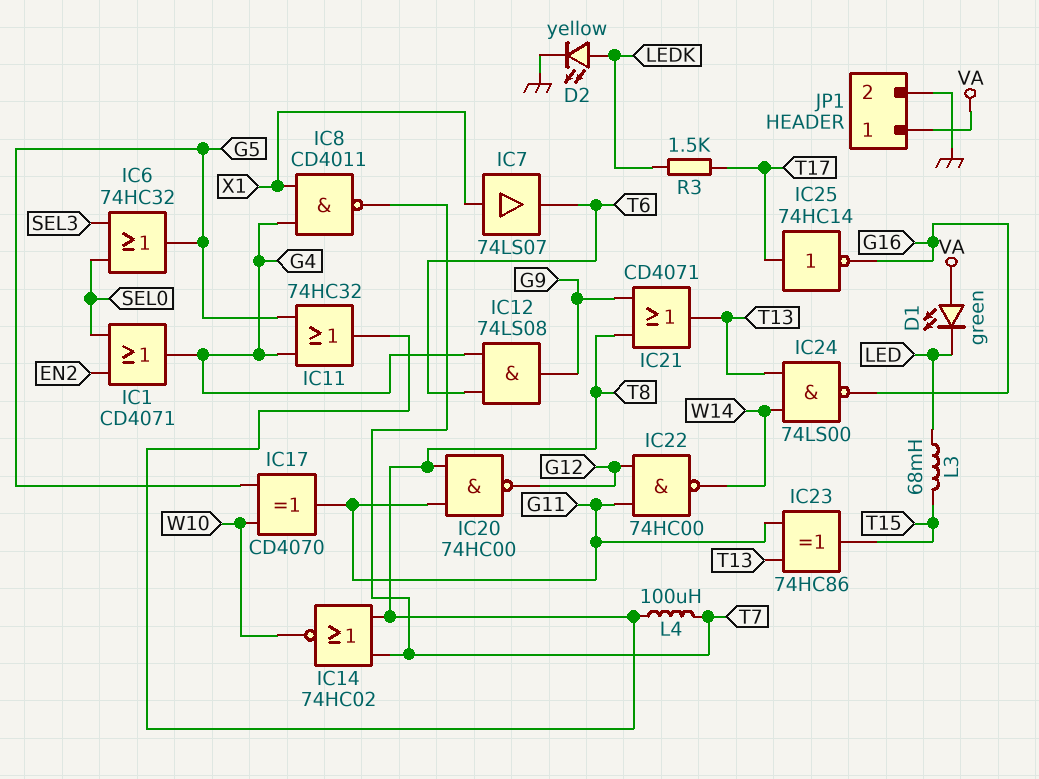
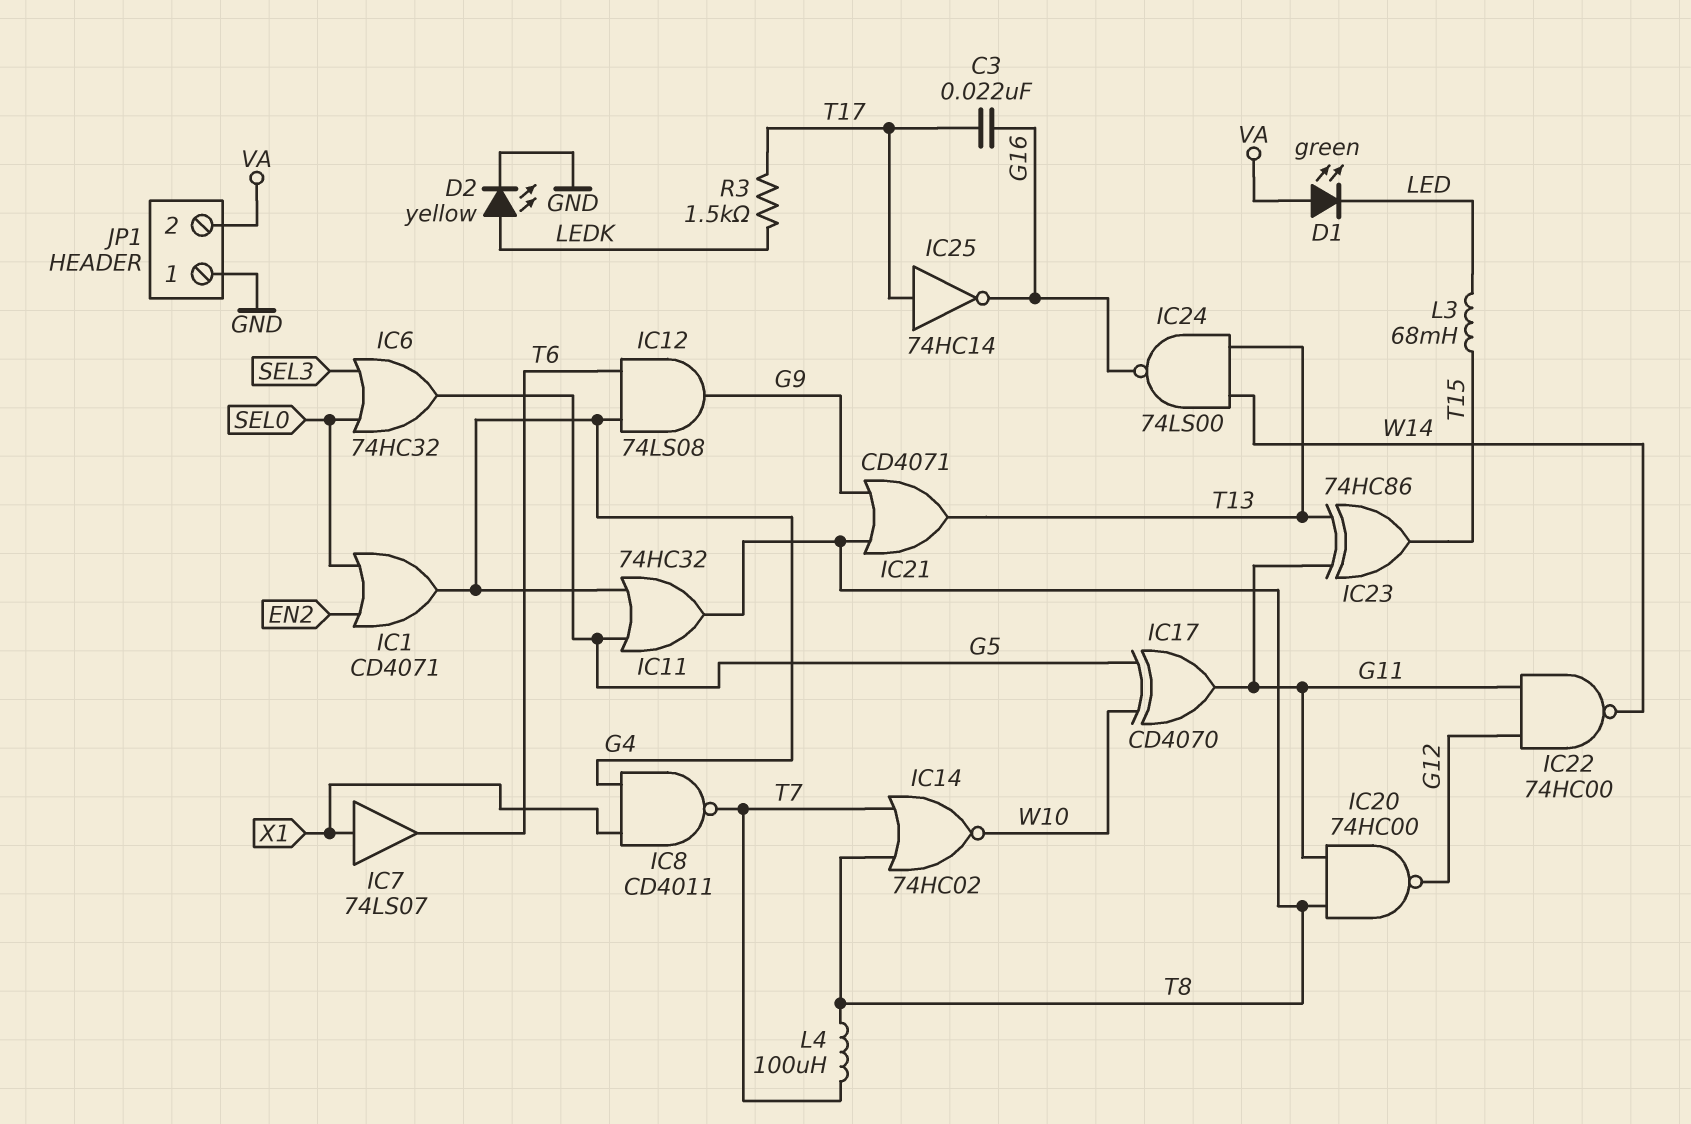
C3: none -> 22nF (G16, T17)
JP1 pin 1: VA -> GND
JP1 pin 2: GND -> VA

